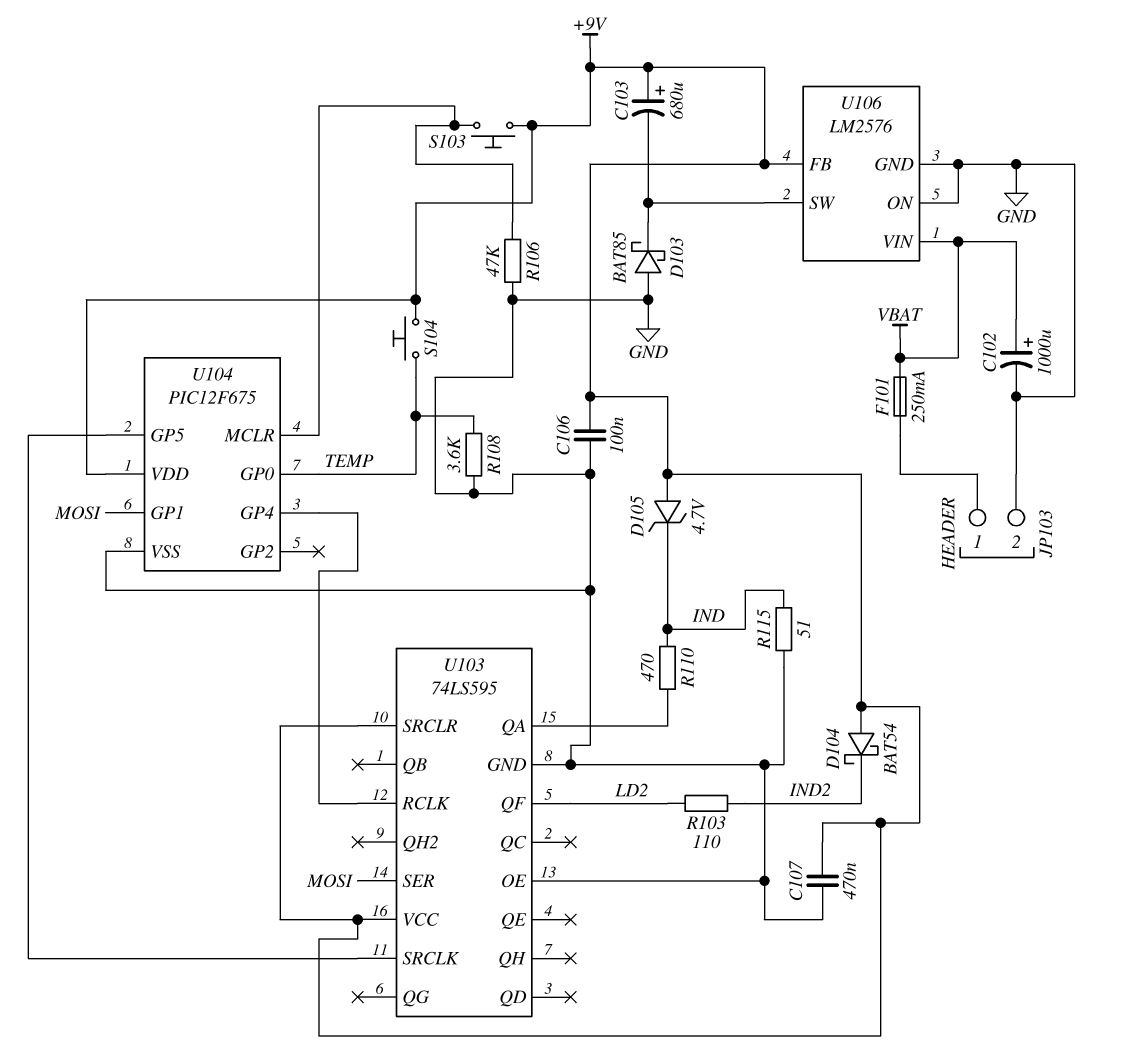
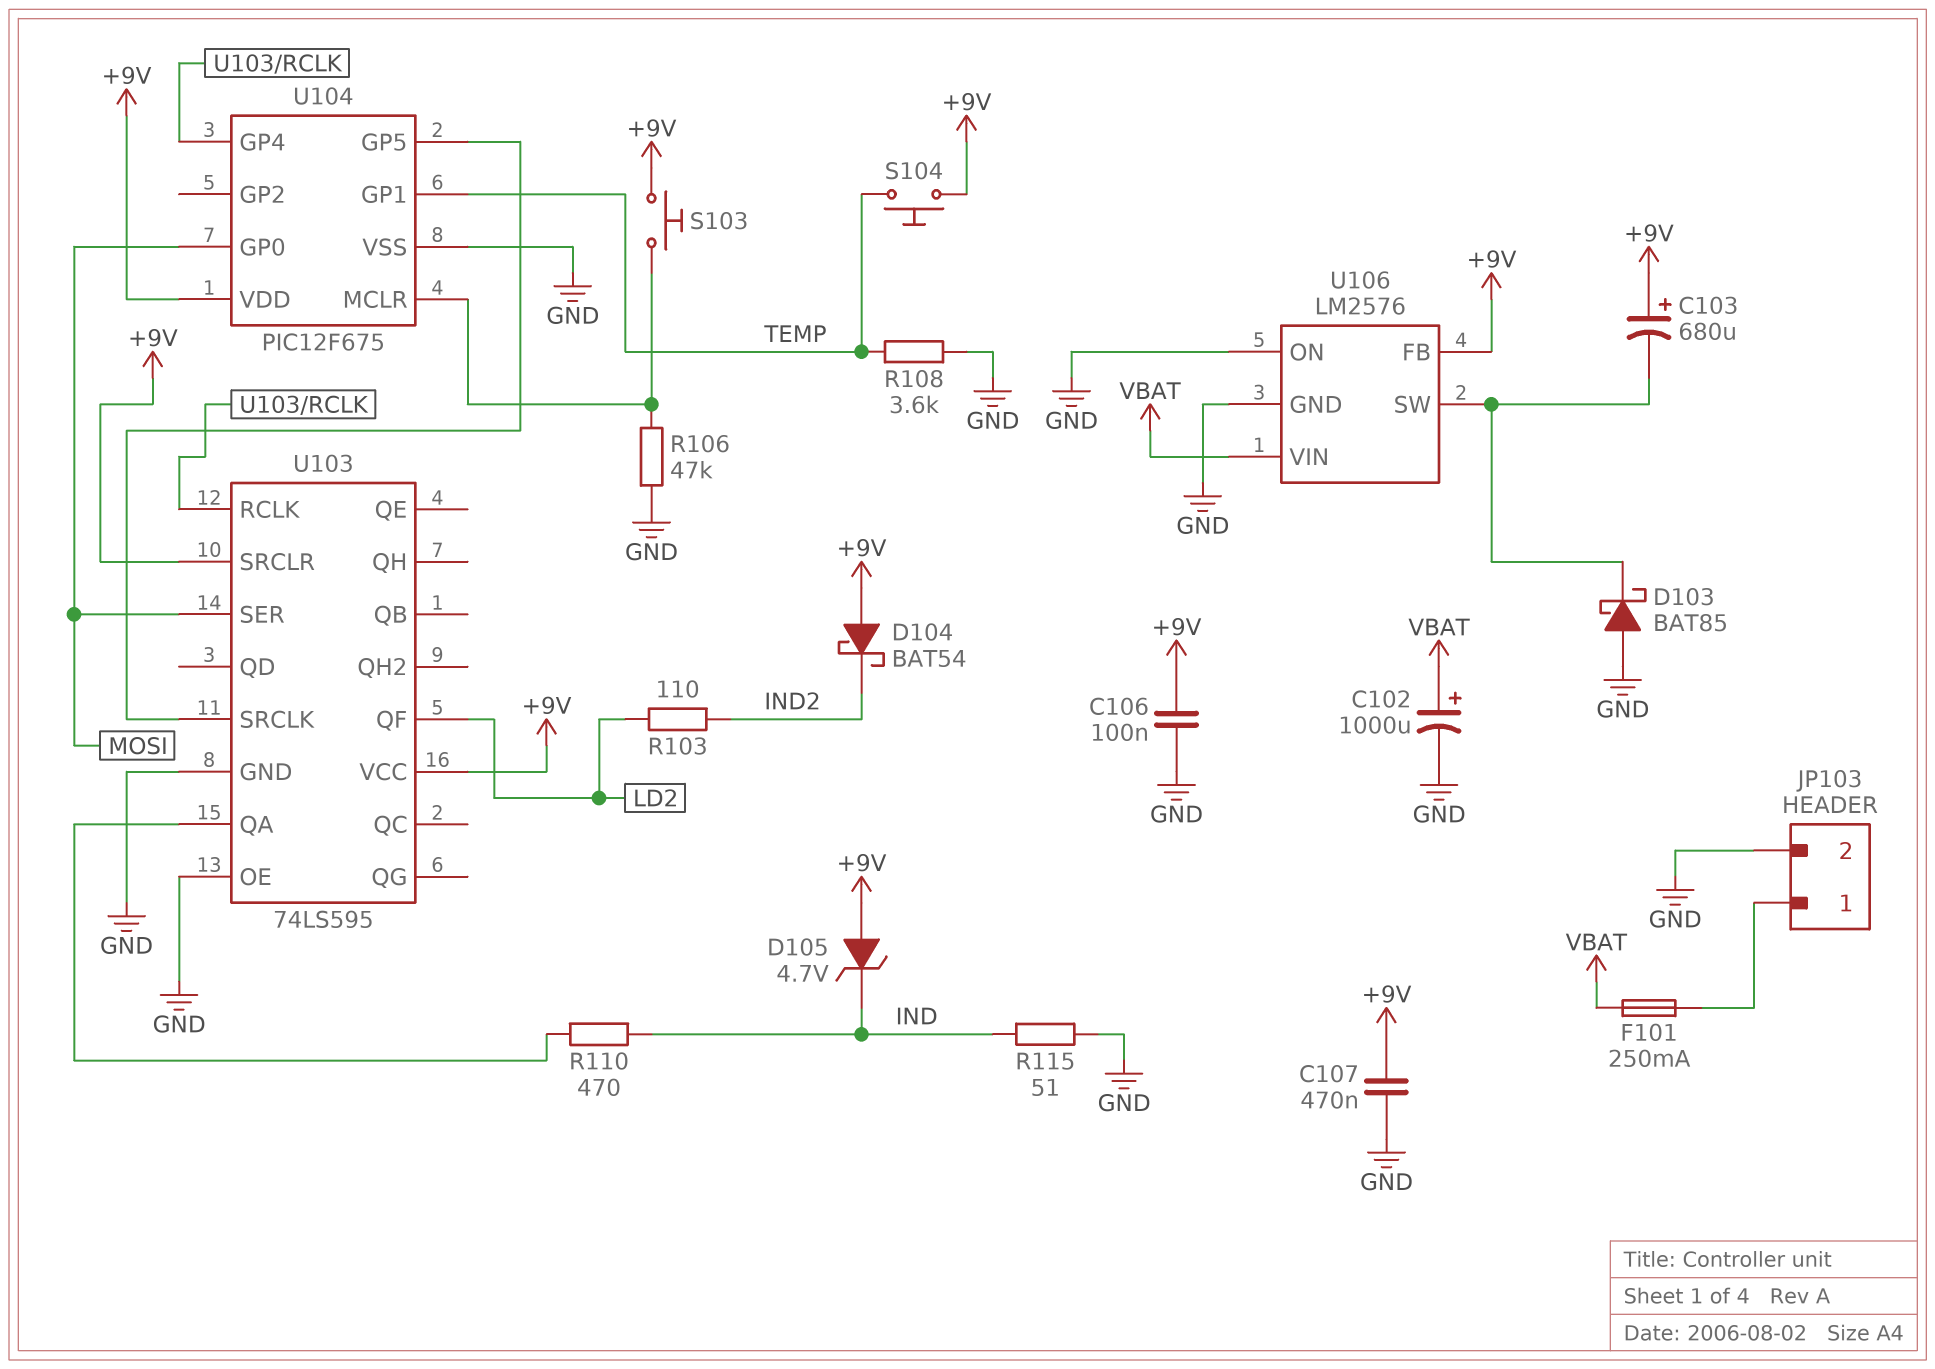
U104 pin GP0: TEMP -> MOSI
U104 pin GP1: MOSI -> TEMP

